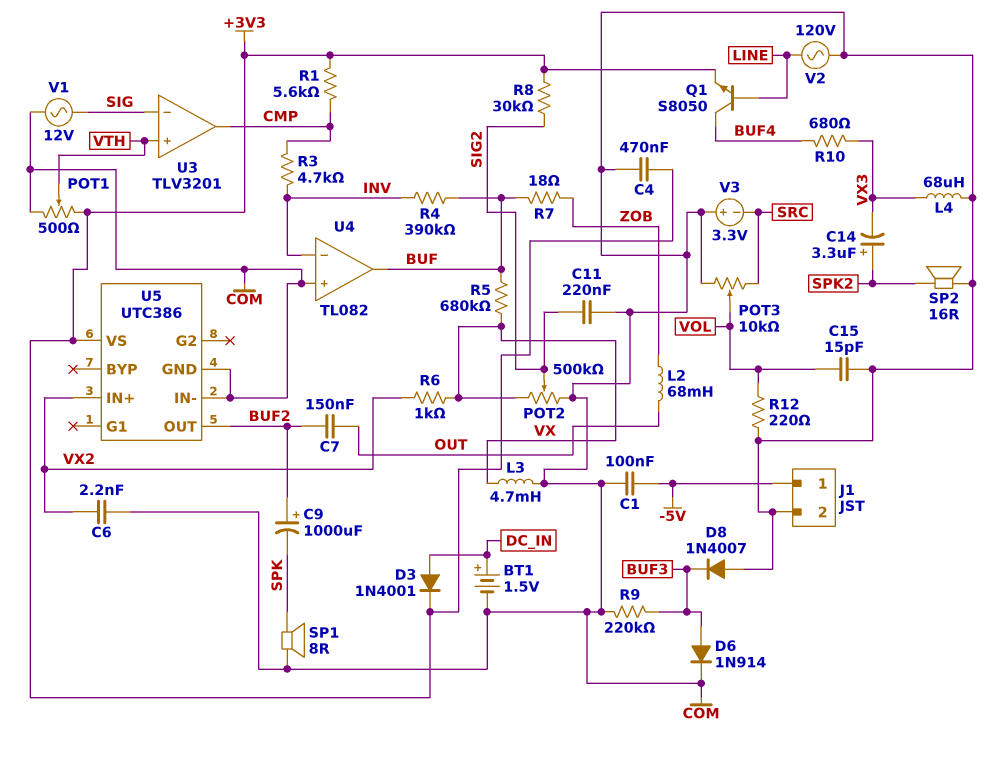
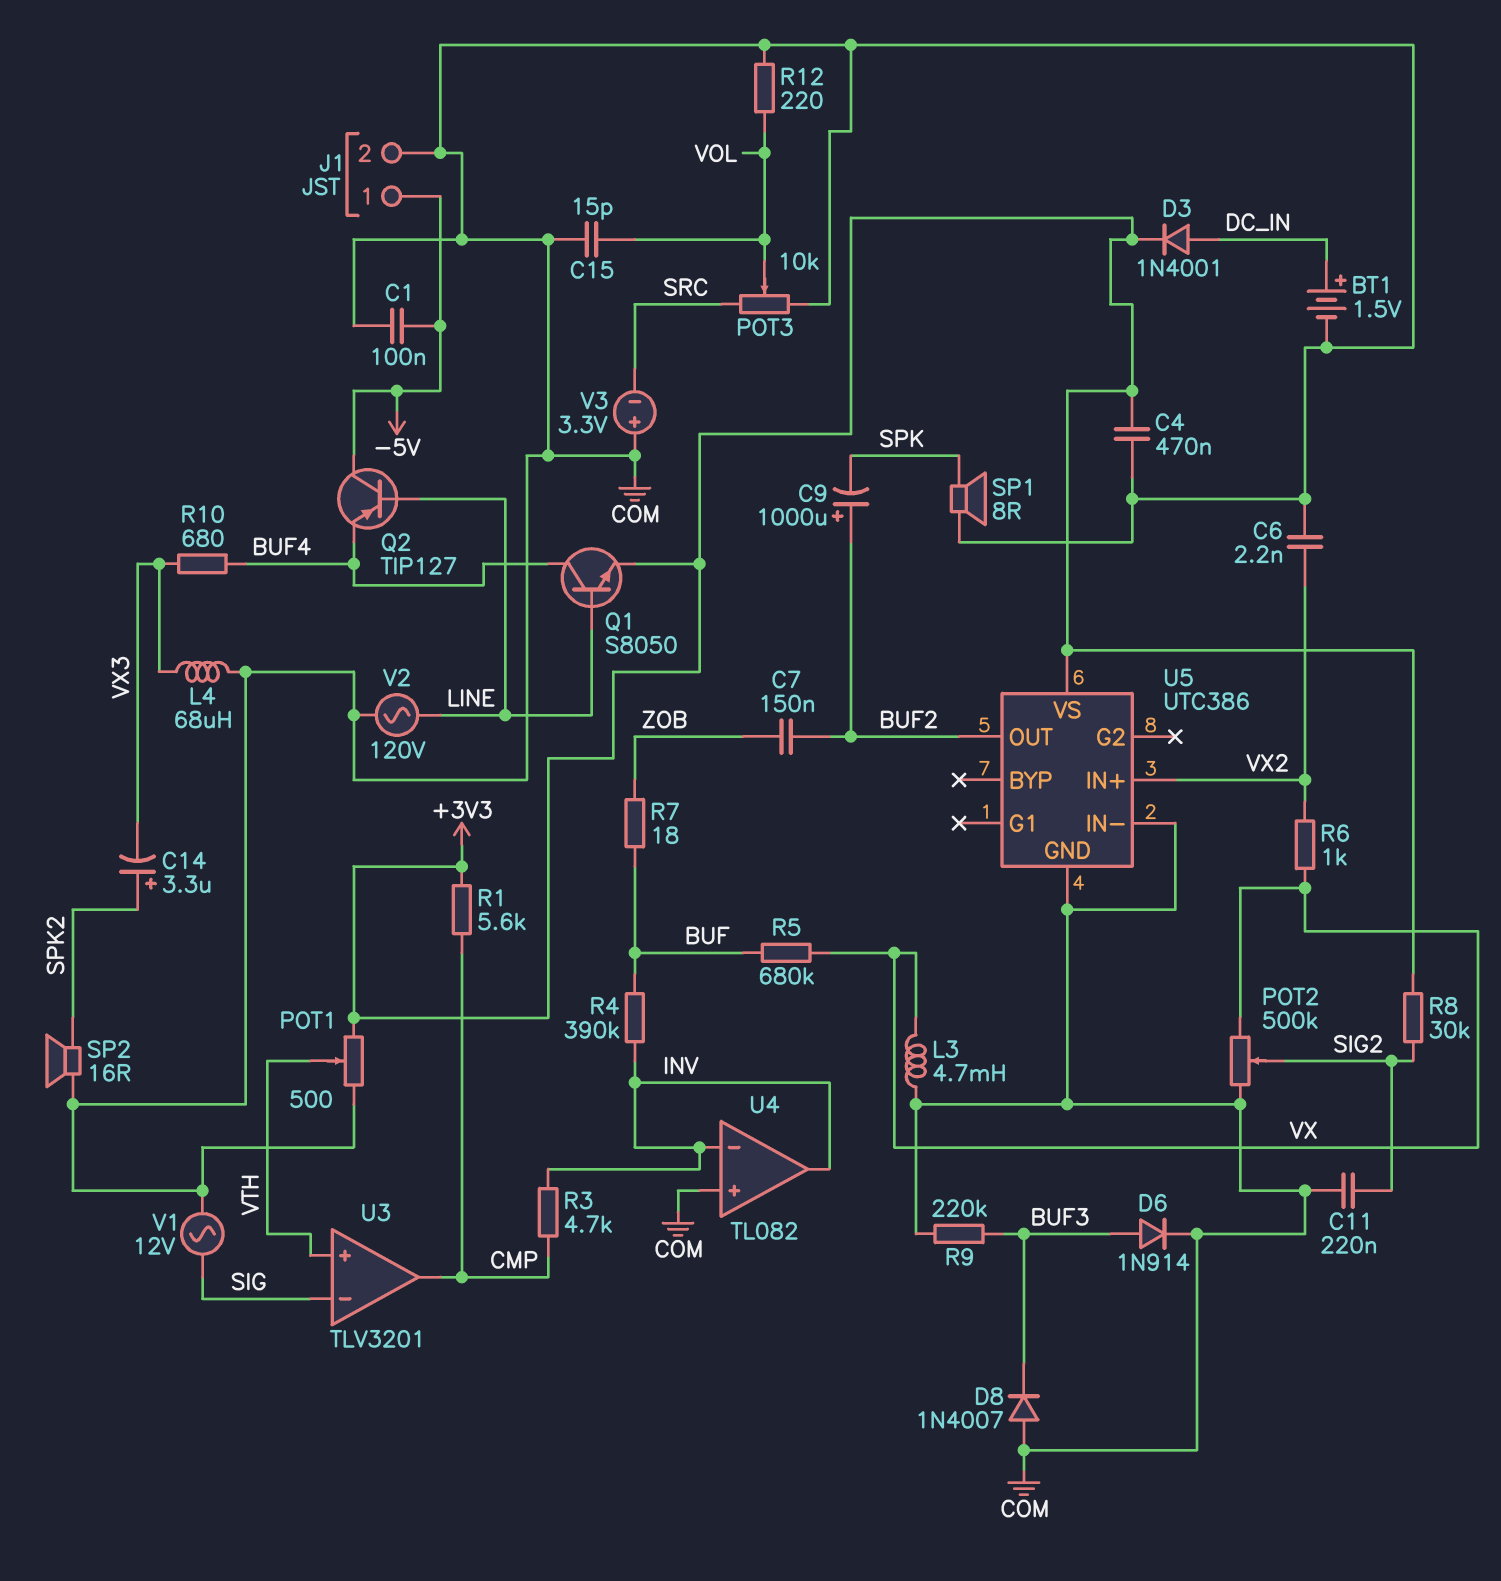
C7: 150nF (BUF2, OUT) -> 150nF (BUF2, ZOB)
L2: 68mH (OUT, ZOB) -> none
Q2: none -> PNP TIP127 (B LINE, C -5V, E BUF4)
U4 pin out: BUF -> INV

